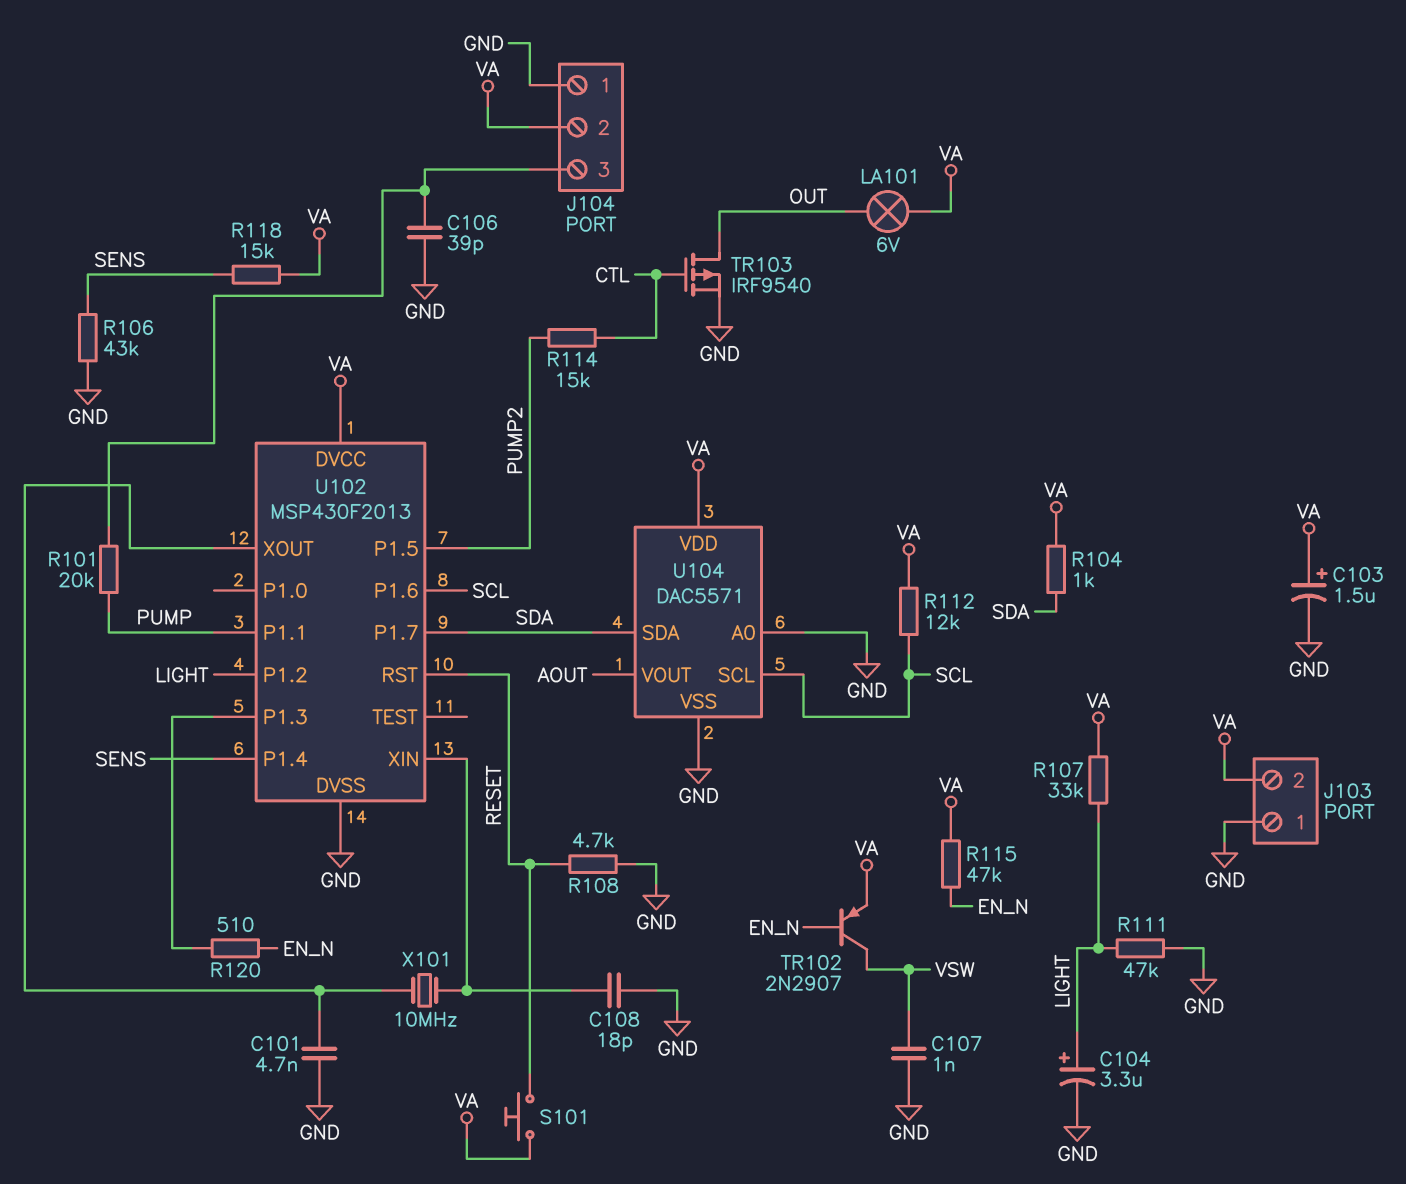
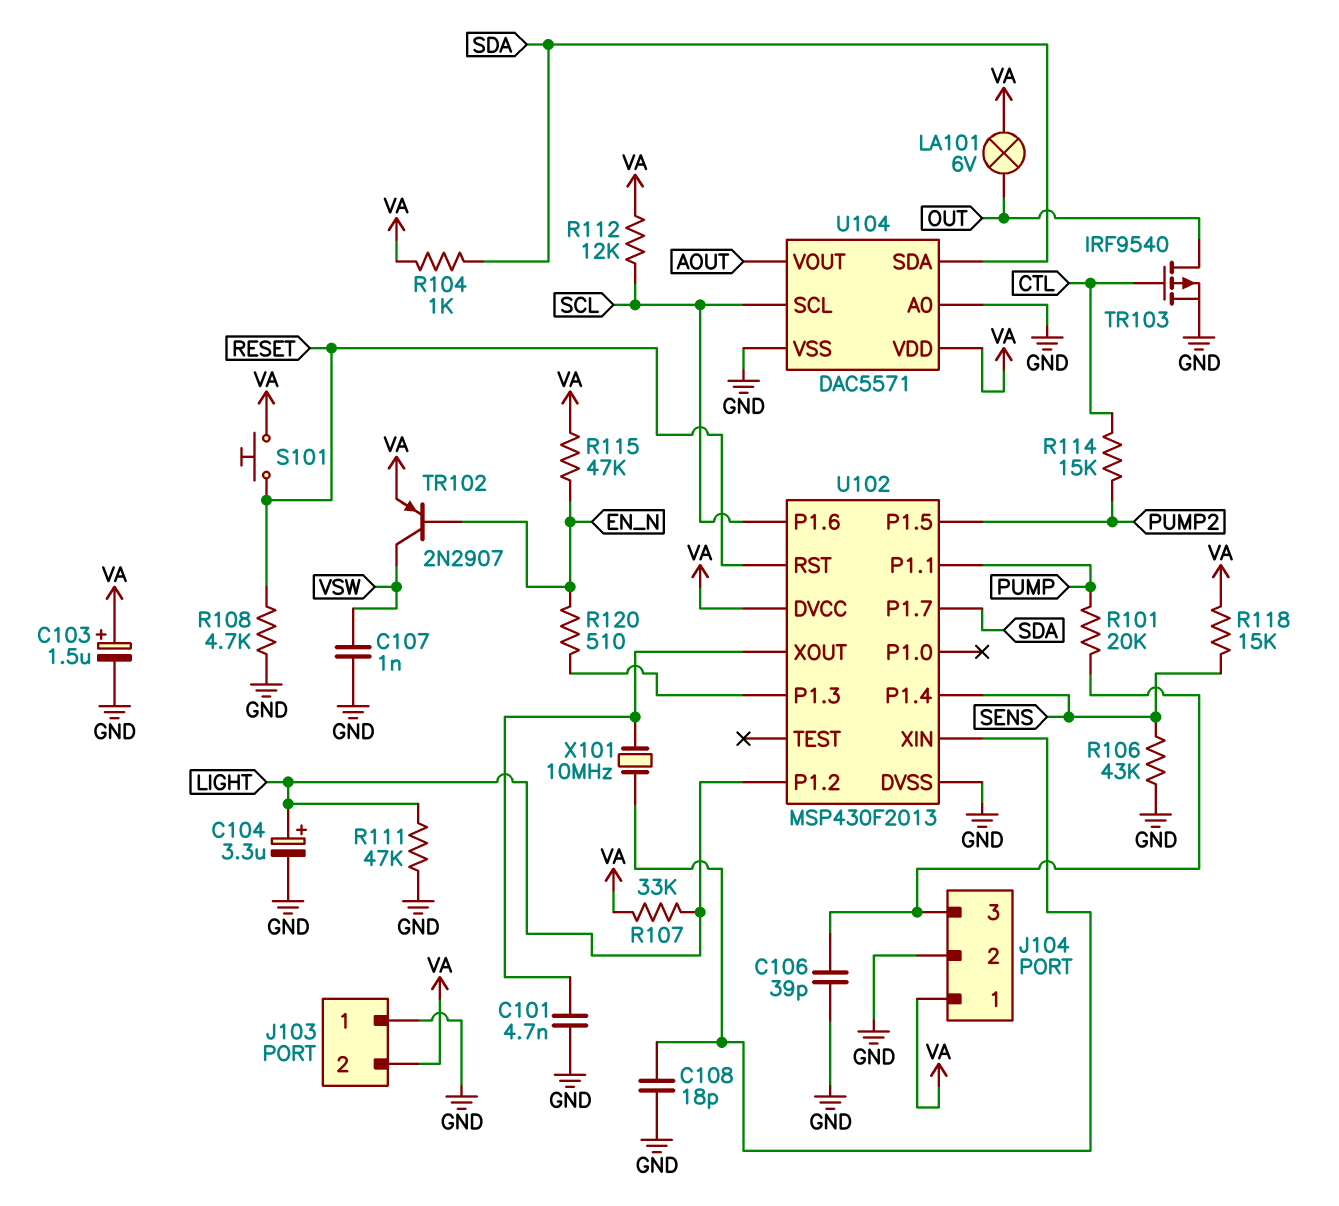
J104 pin 1: GND -> VA
J104 pin 2: VA -> GND

